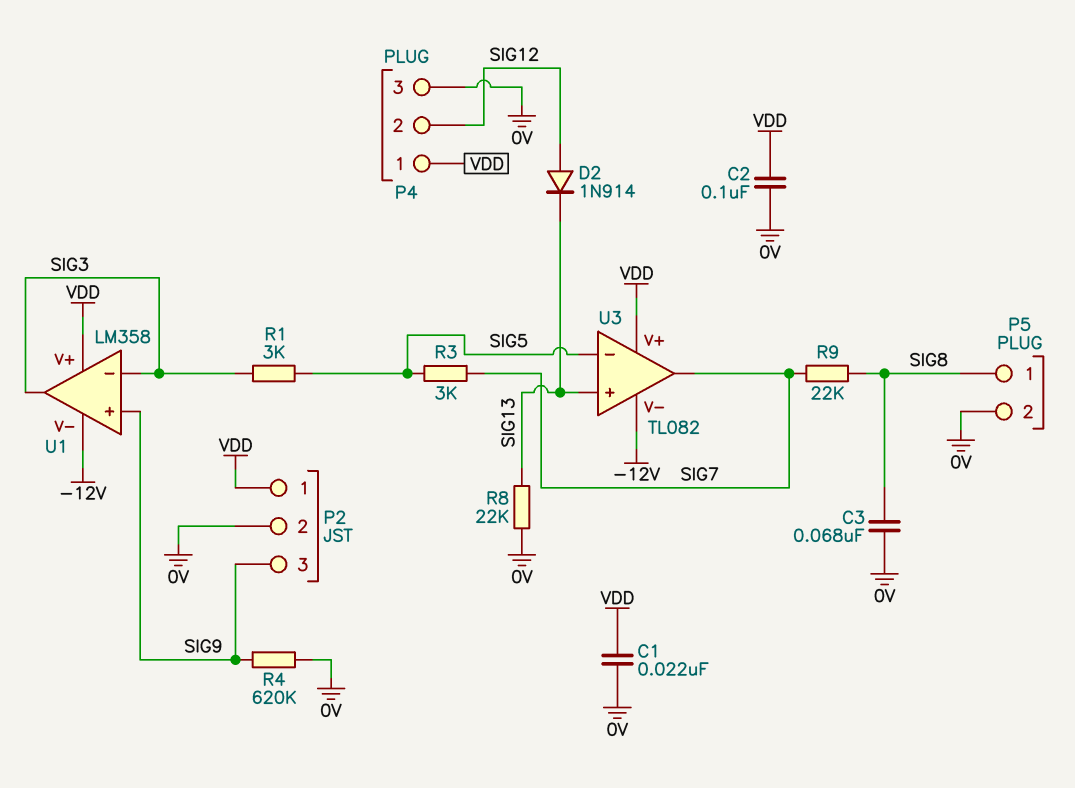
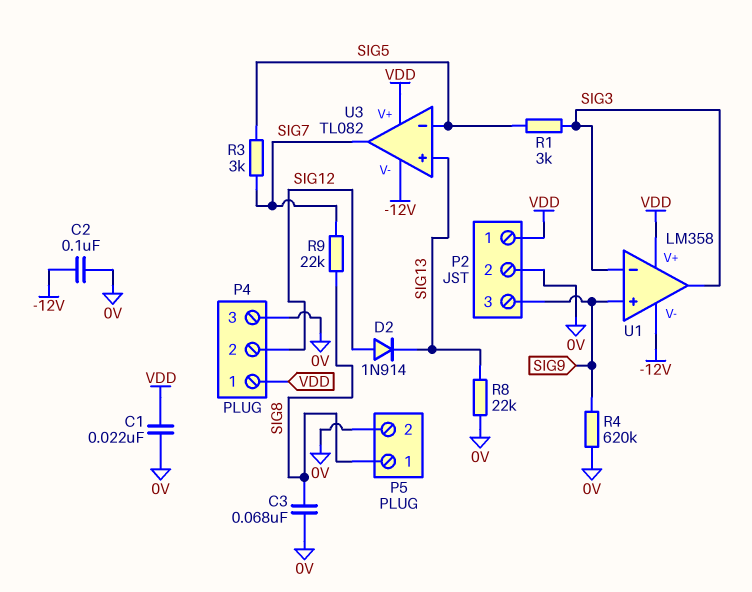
C2: 100nF (0V, VDD) -> 100nF (-12V, 0V)

